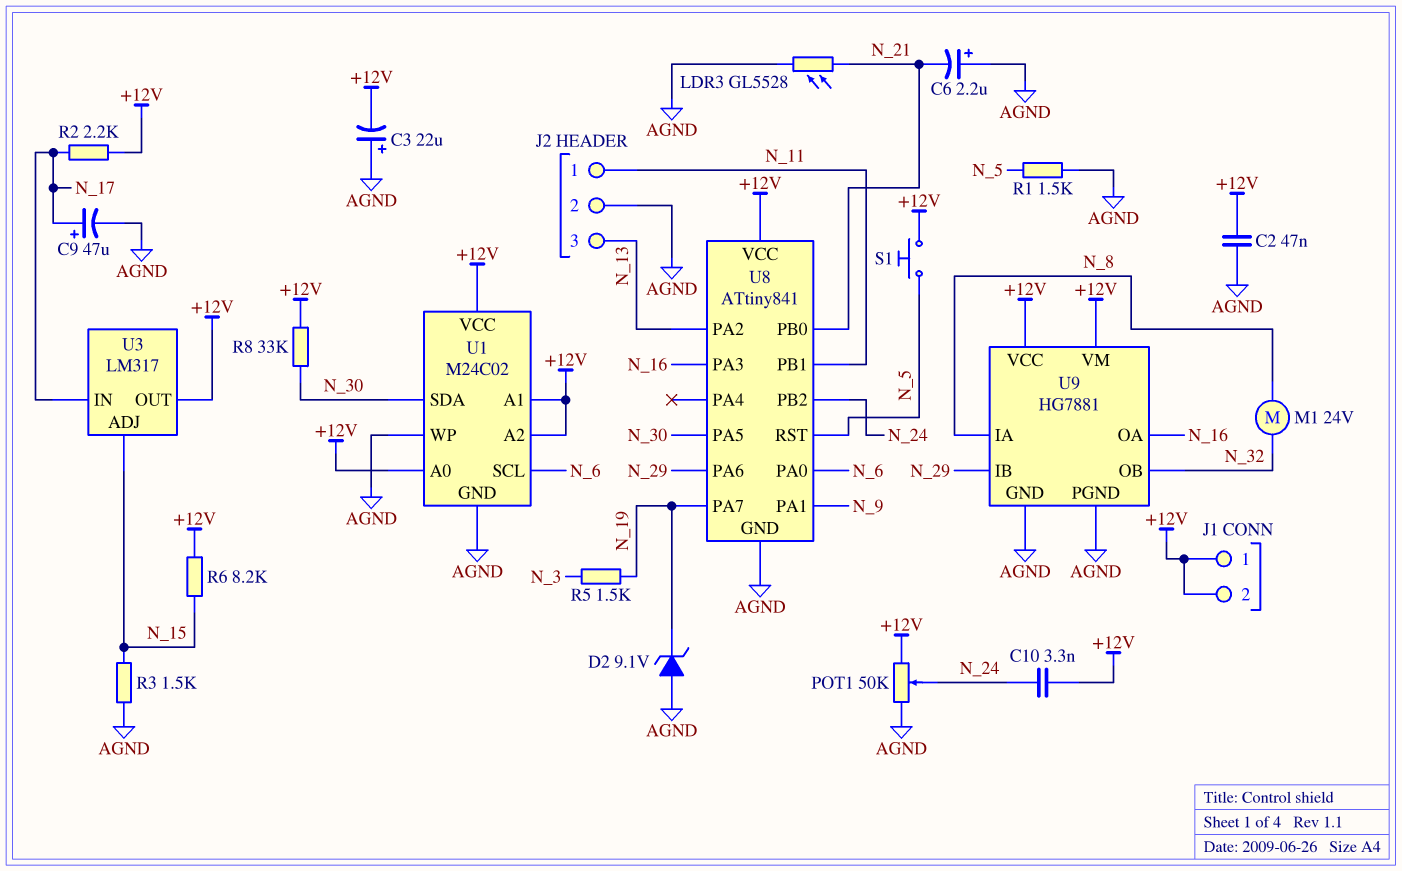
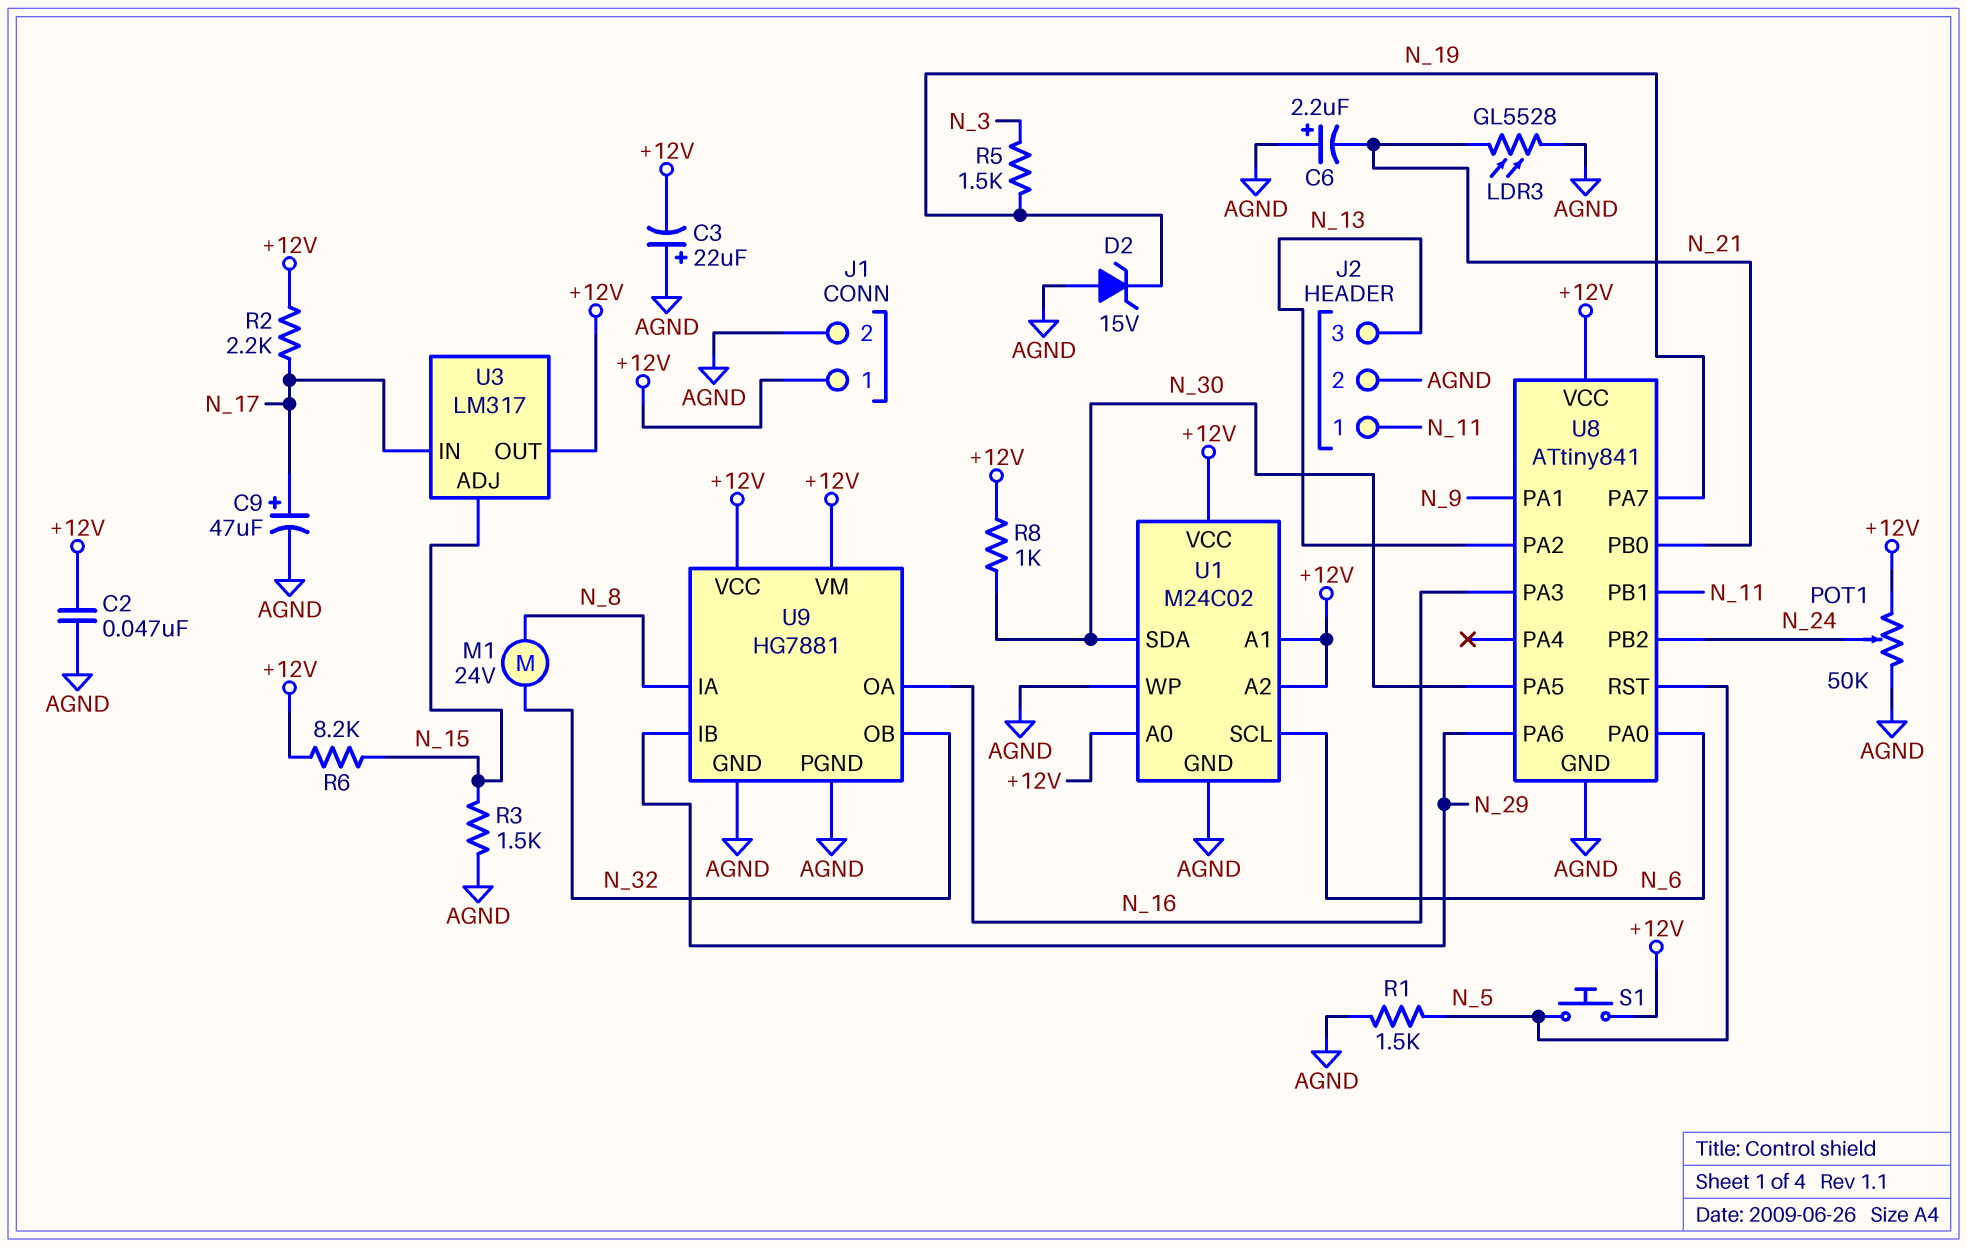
C10: 3.3nF (+12V, N_24) -> none
D2: zener 9.1V (A AGND, K N_19) -> zener 15V (A AGND, K N_19)
J1 pin 2: +12V -> AGND
R8: 33k (+12V, N_30) -> 1k (+12V, N_30)

